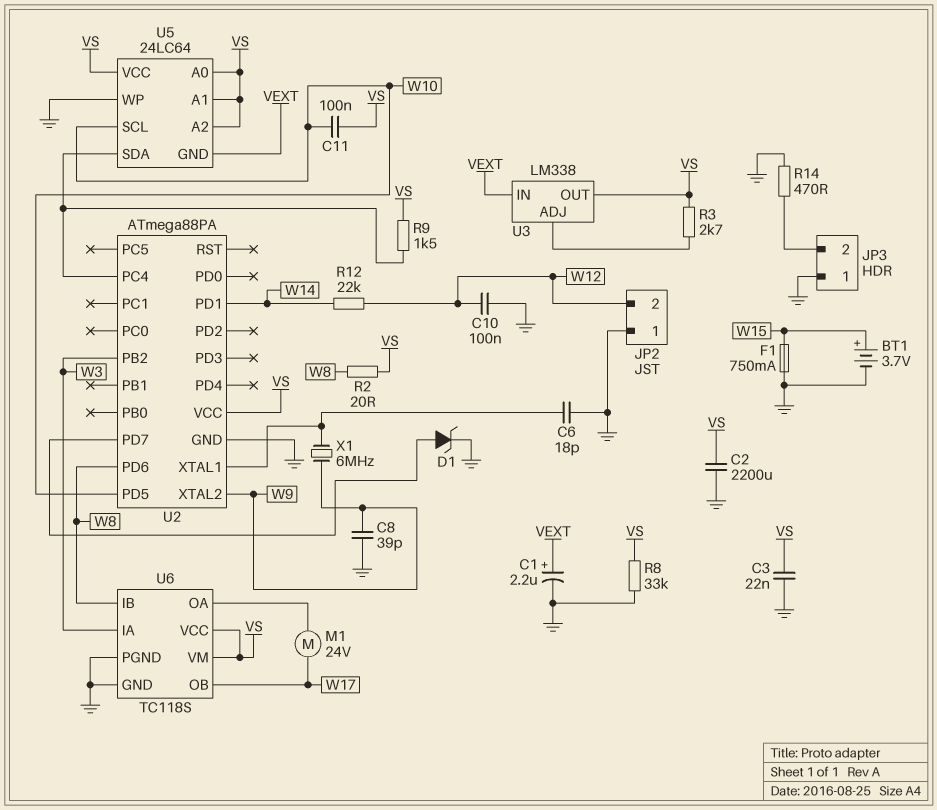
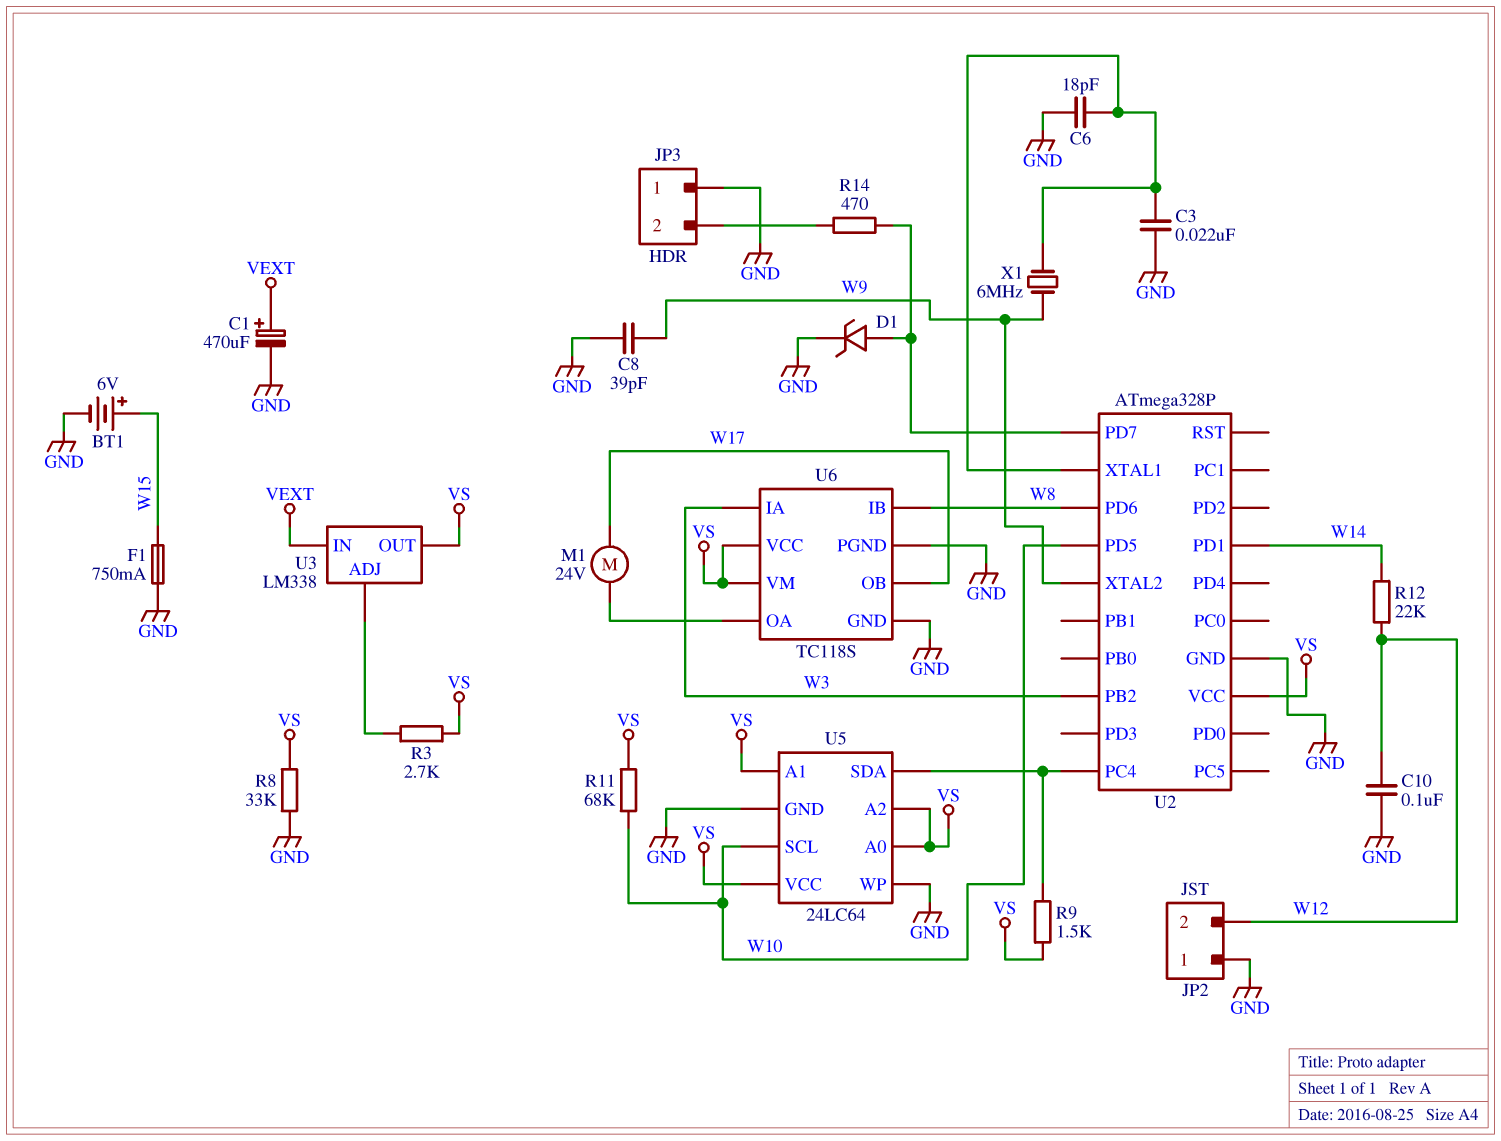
BT1: 3.7V (plus W15, minus GND) -> 6V (plus W15, minus GND)
C1: 2.2uF (plus VEXT, minus GND) -> 470uF (plus VEXT, minus GND)
C2: 2200uF (GND, VS) -> none
C3: 22nF (GND, VS) -> 22nF (GND, U2/XTAL1)
C11: 100nF (VS, W10) -> none
R2: 20 (VS, W8) -> none
R11: none -> 68k (VS, W10)
R14: 470 (GND, JP3/2) -> 470 (JP3/2, U2/PD7)
U2: ATmega88PA -> ATmega328P
U5 pin GND: VEXT -> GND

